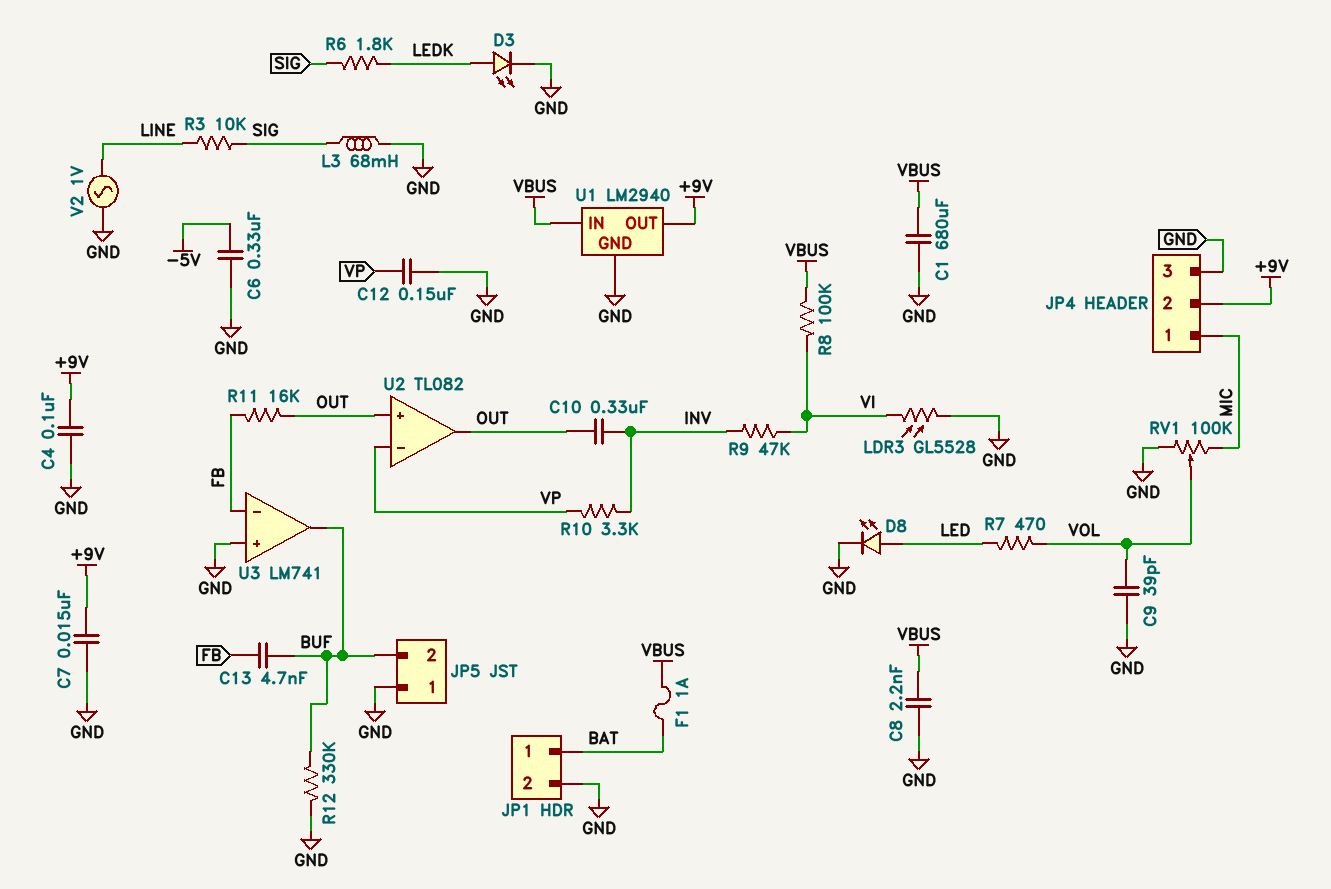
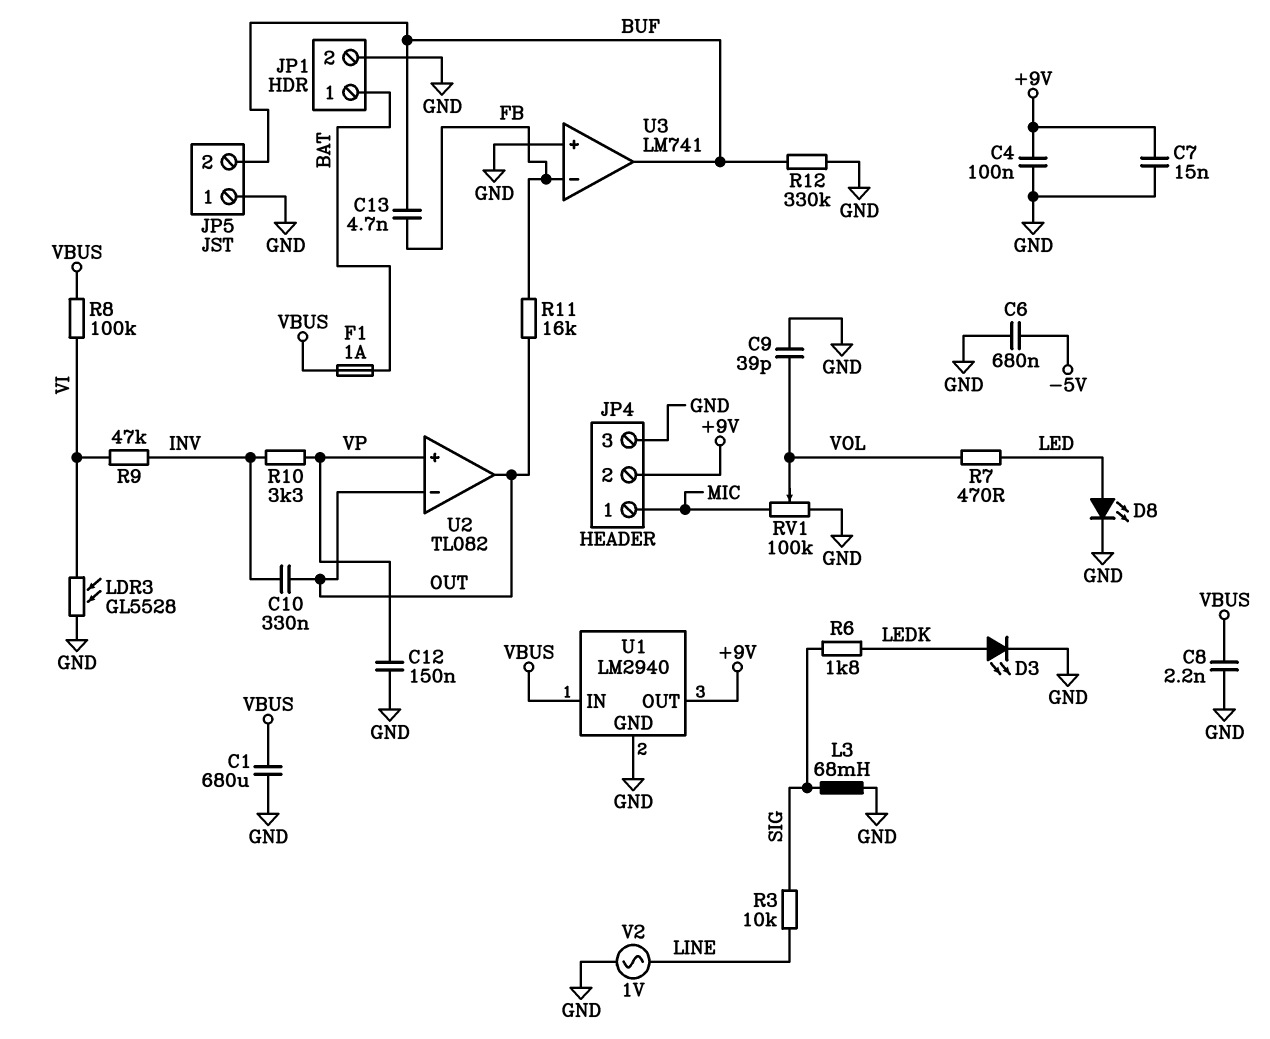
C6: 330nF (-5V, GND) -> 680nF (-5V, GND)
U2 pin in+: OUT -> VP
U2 pin in-: VP -> OUT

